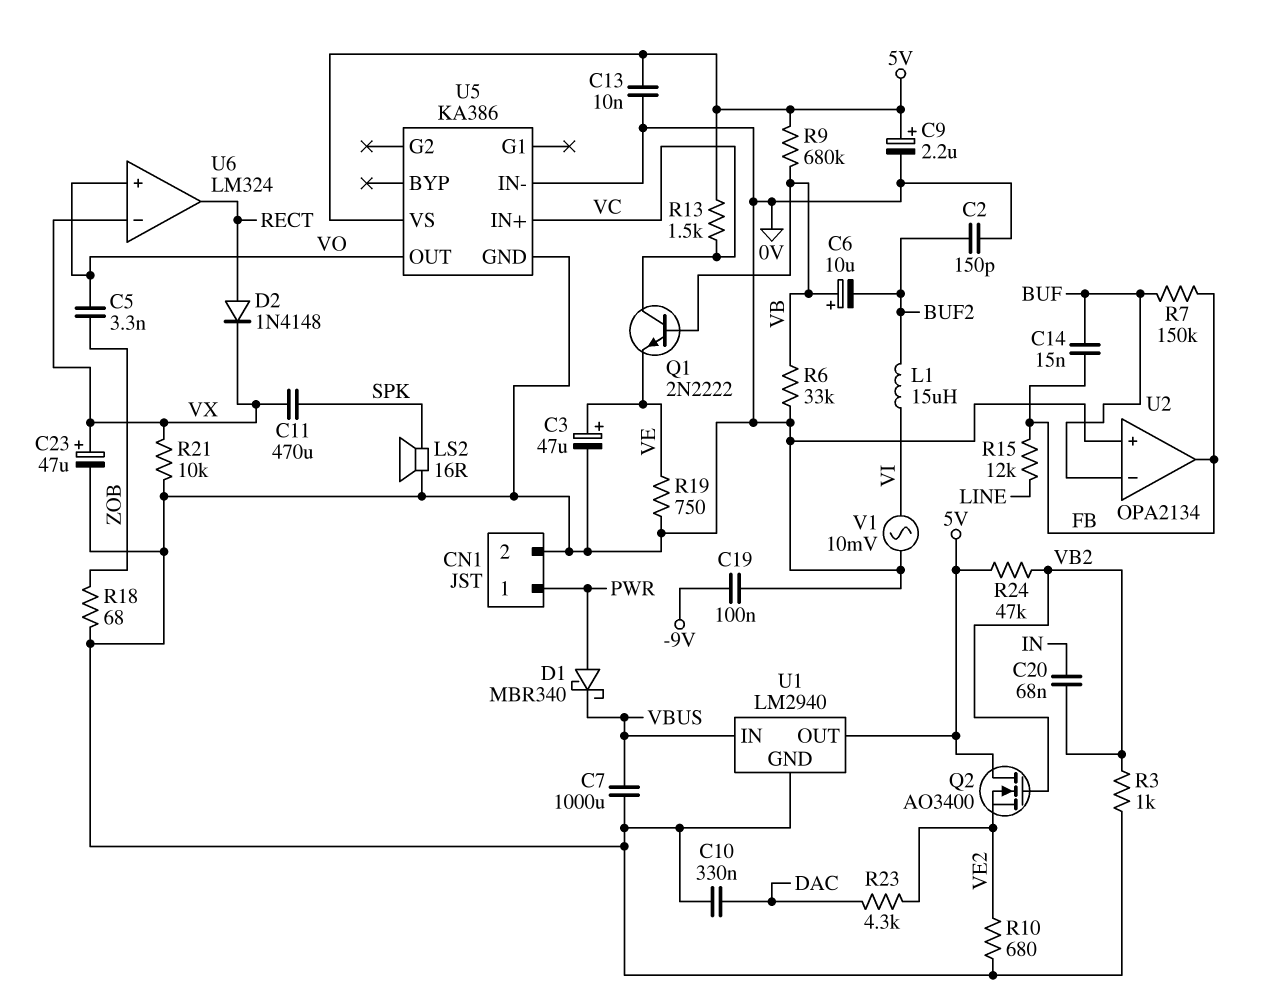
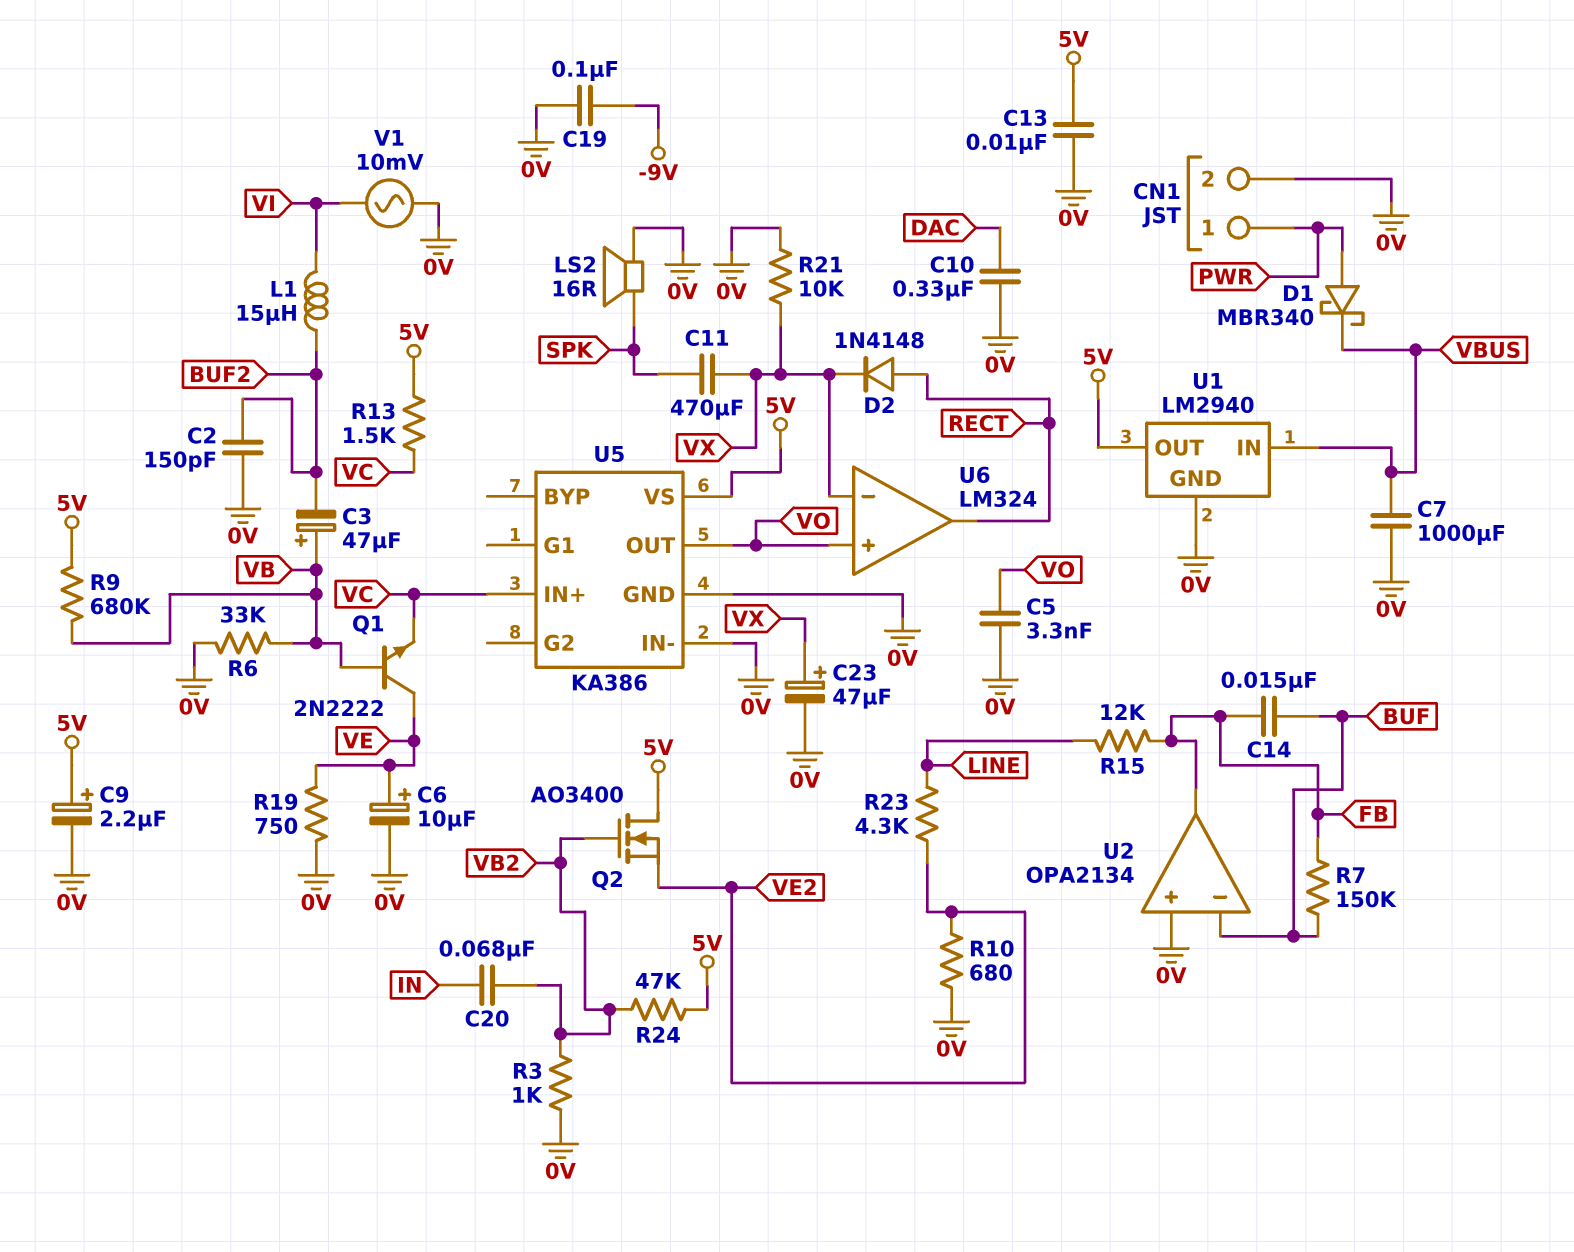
C3: 47uF (plus VE, minus 0V) -> 47uF (plus VB, minus BUF2)
C5: 3.3nF (VO, ZOB) -> 3.3nF (0V, VO)
C6: 10uF (plus VB, minus BUF2) -> 10uF (plus VE, minus 0V)
Q1: NPN 2N2222 (B VB, C VC, E VE) -> NPN 2N2222 (B VB, C VE, E VC)
R18: 68 (0V, ZOB) -> none
R23: 4.3k (DAC, VE2) -> 4.3k (LINE, VE2)

